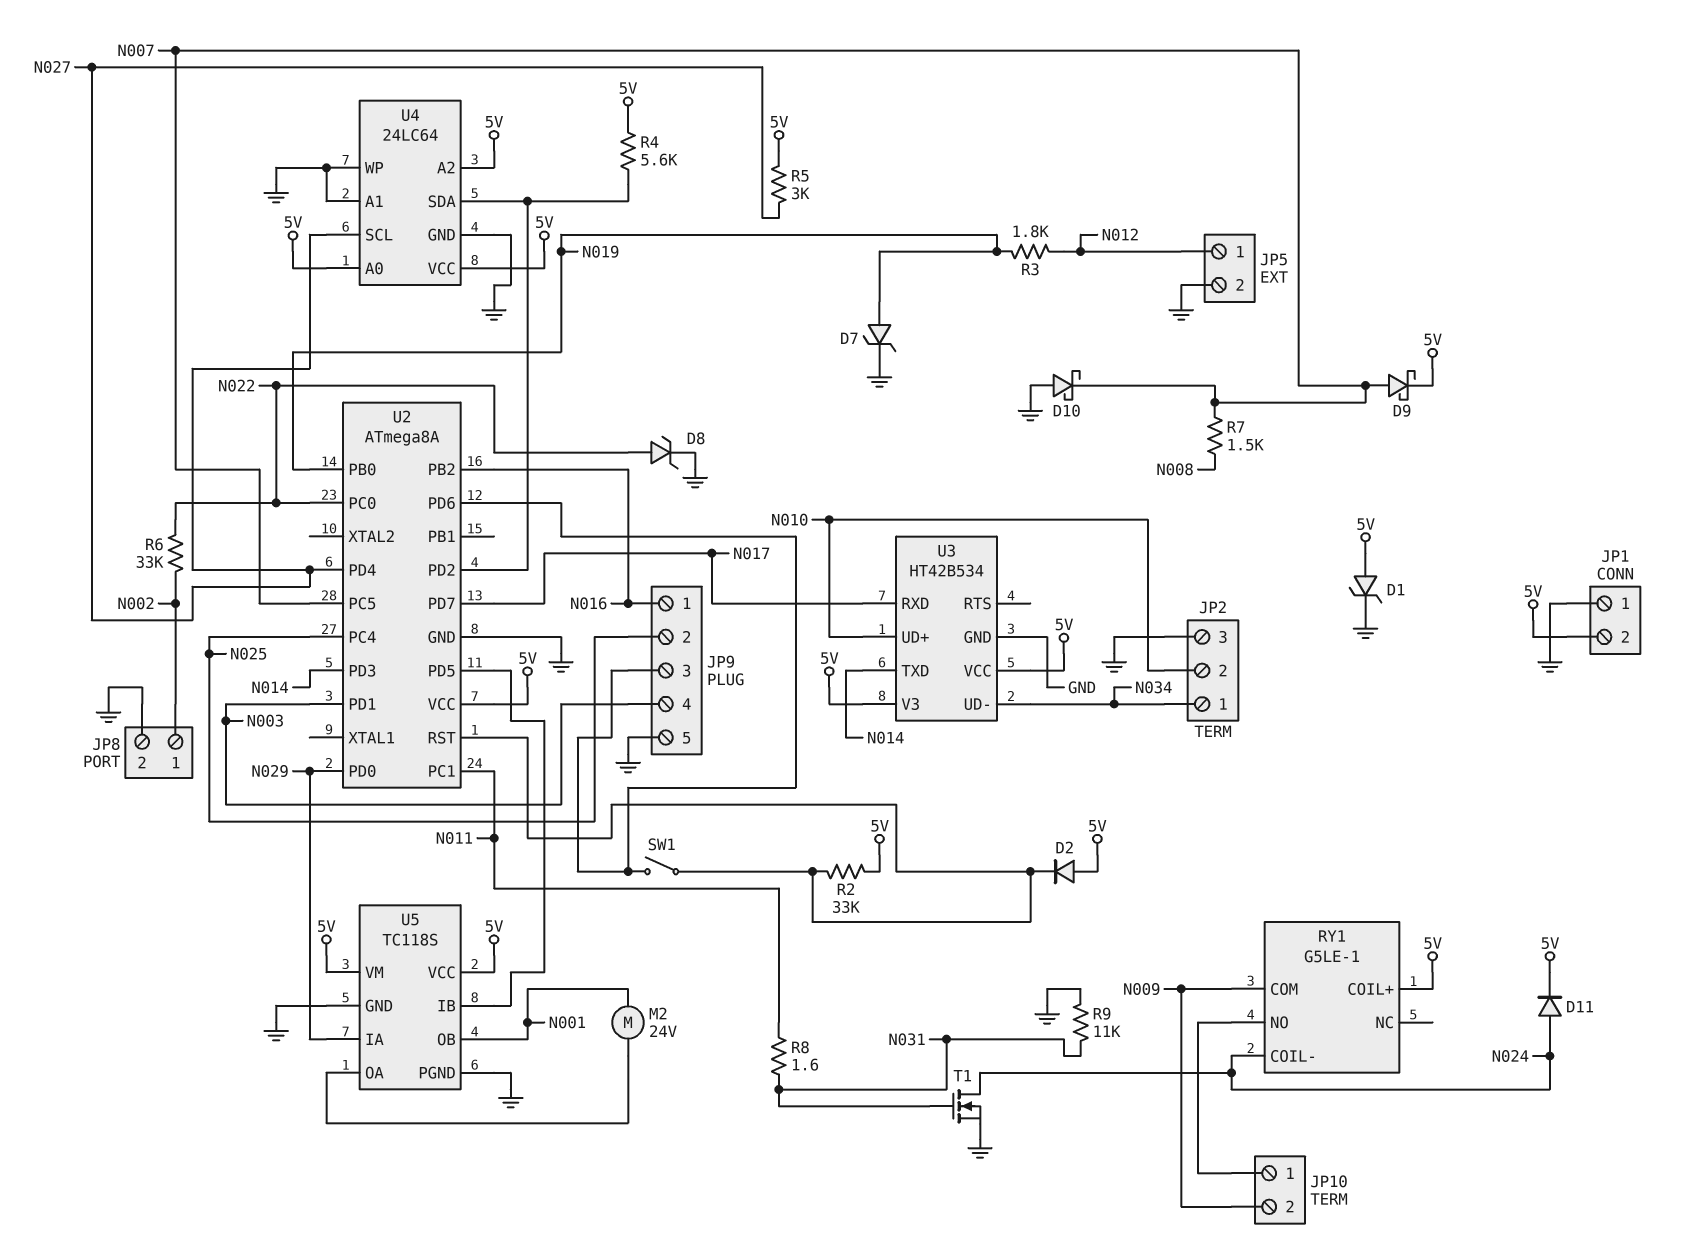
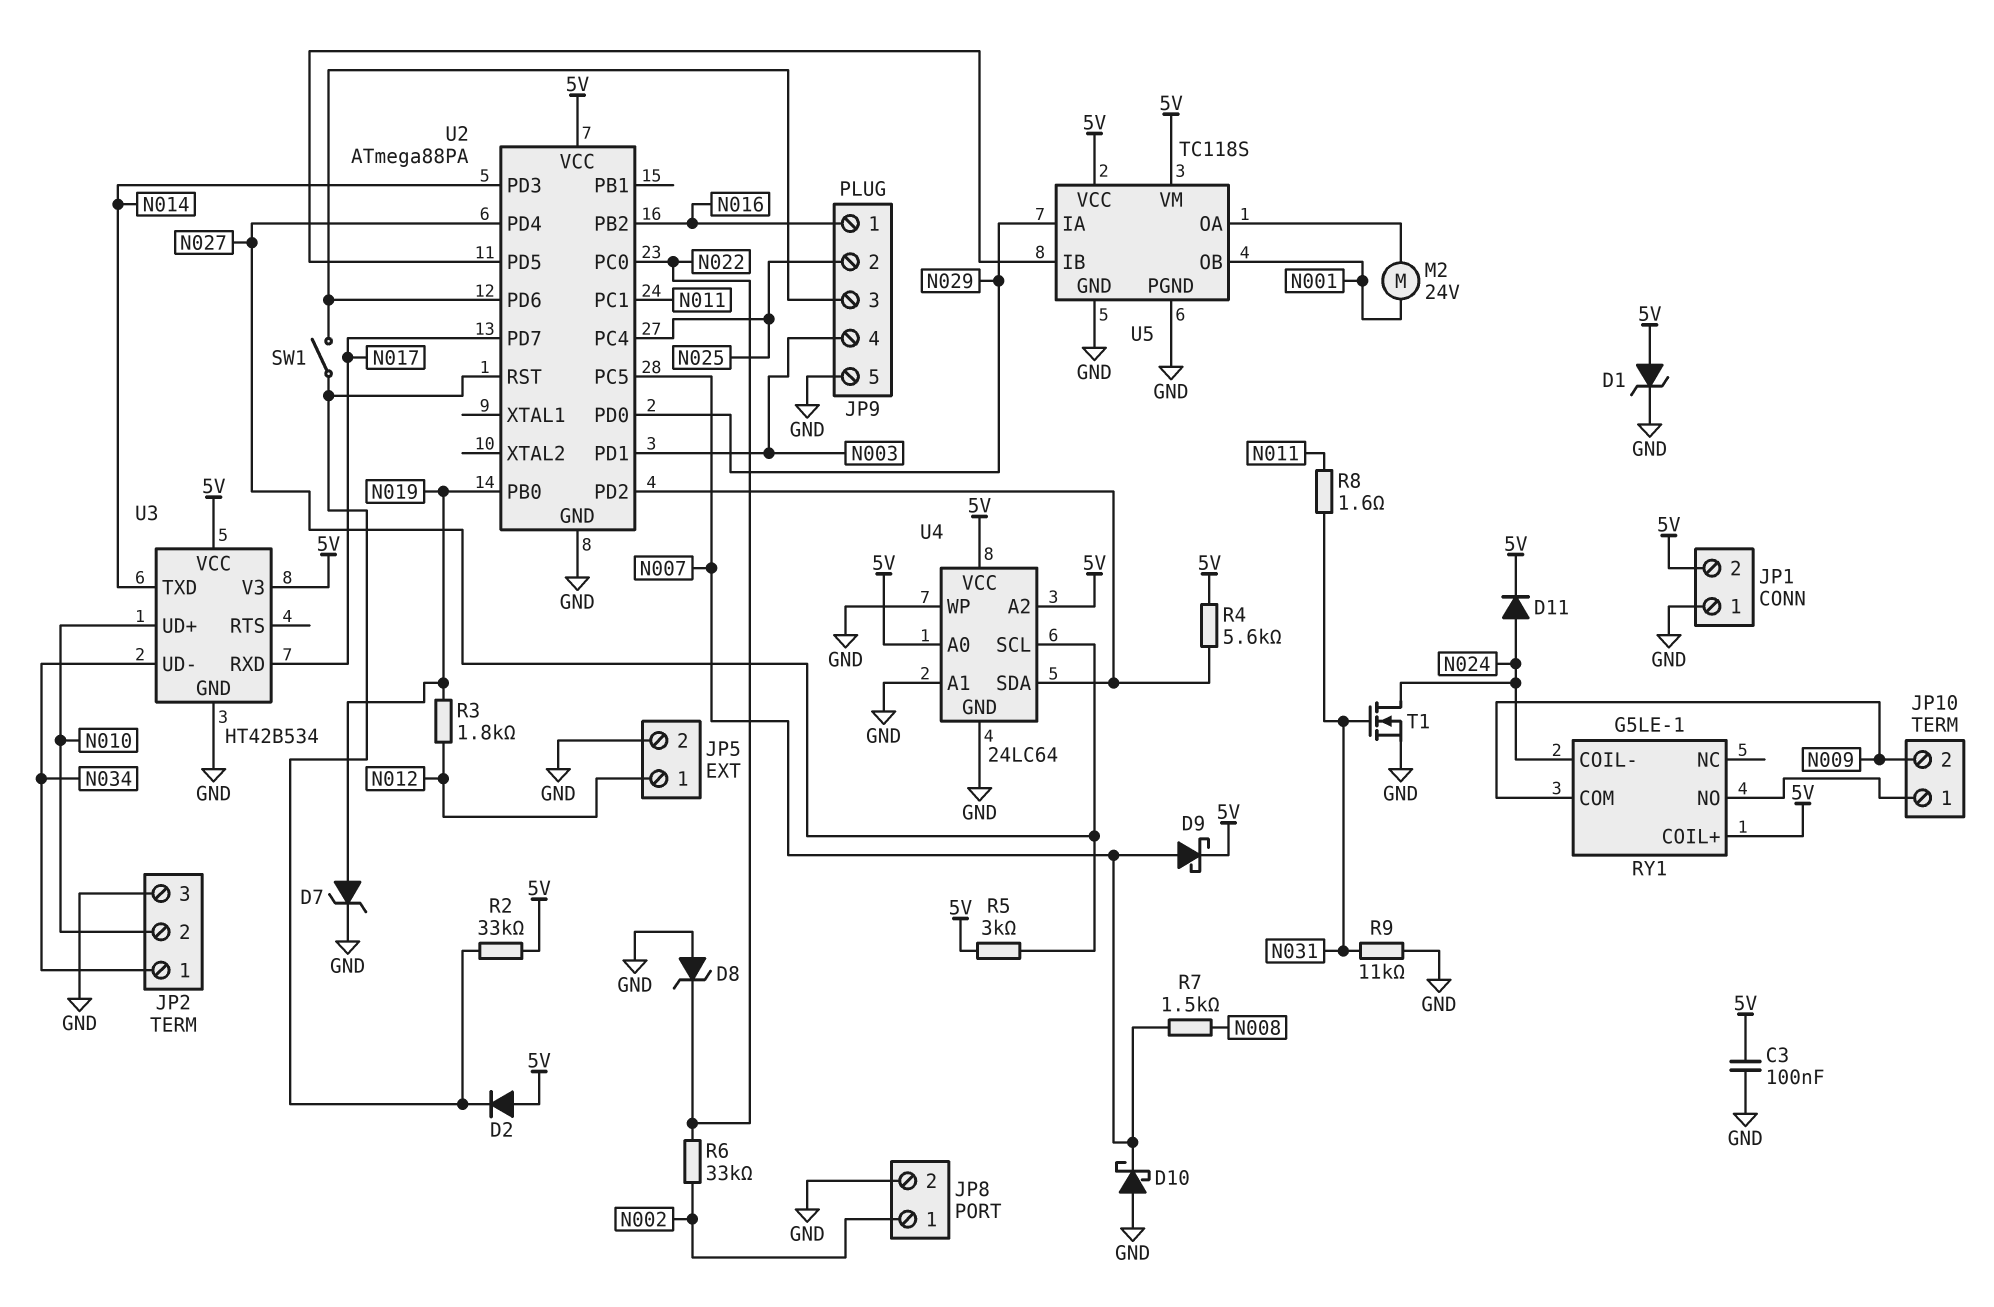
C3: none -> 100nF (5V, GND)
D8: zener (A N022, K GND) -> zener (A GND, K N022)
U2: ATmega8A -> ATmega88PA

